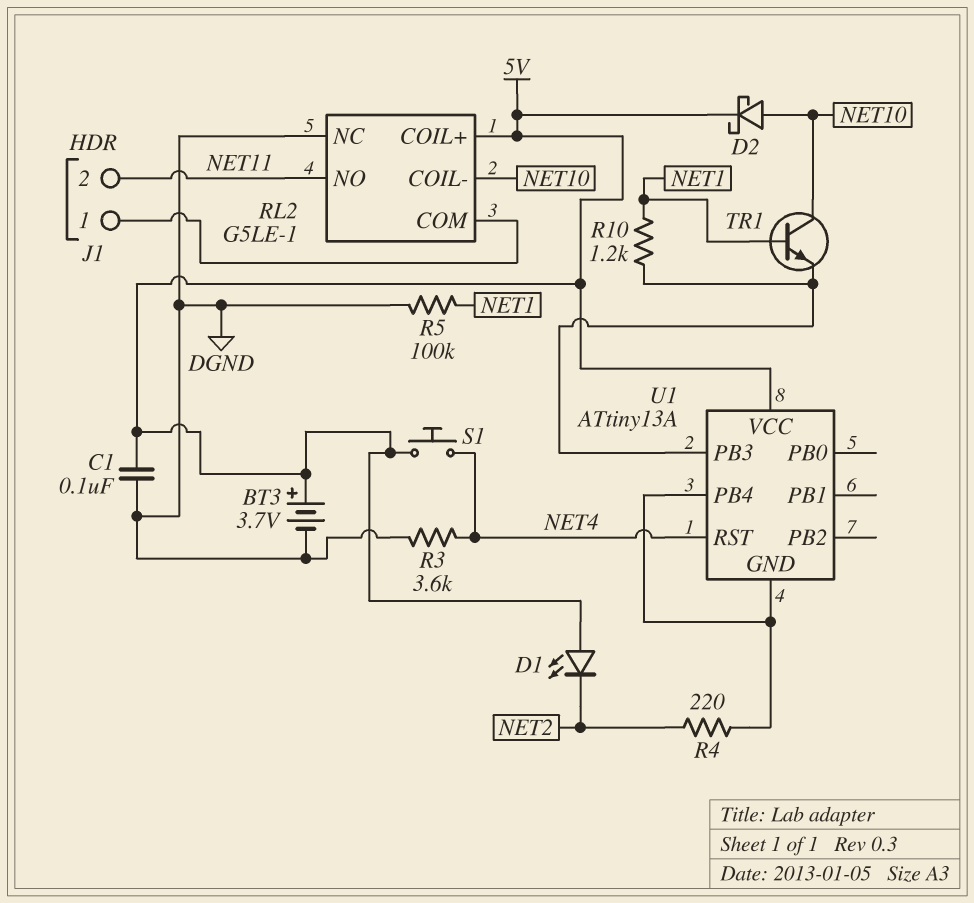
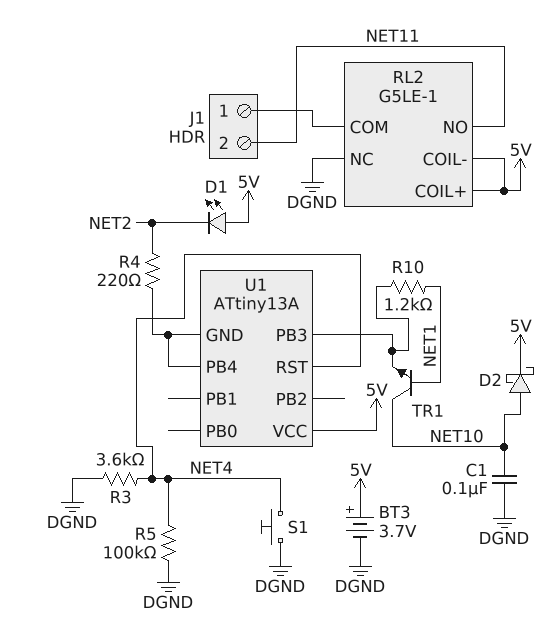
C1: 100nF (5V, DGND) -> 100nF (DGND, NET10)
R5: 100k (DGND, NET1) -> 100k (DGND, NET4)
RL2 pin COIL-: NET10 -> 5V
S1: button (5V, NET4) -> button (DGND, NET4)

